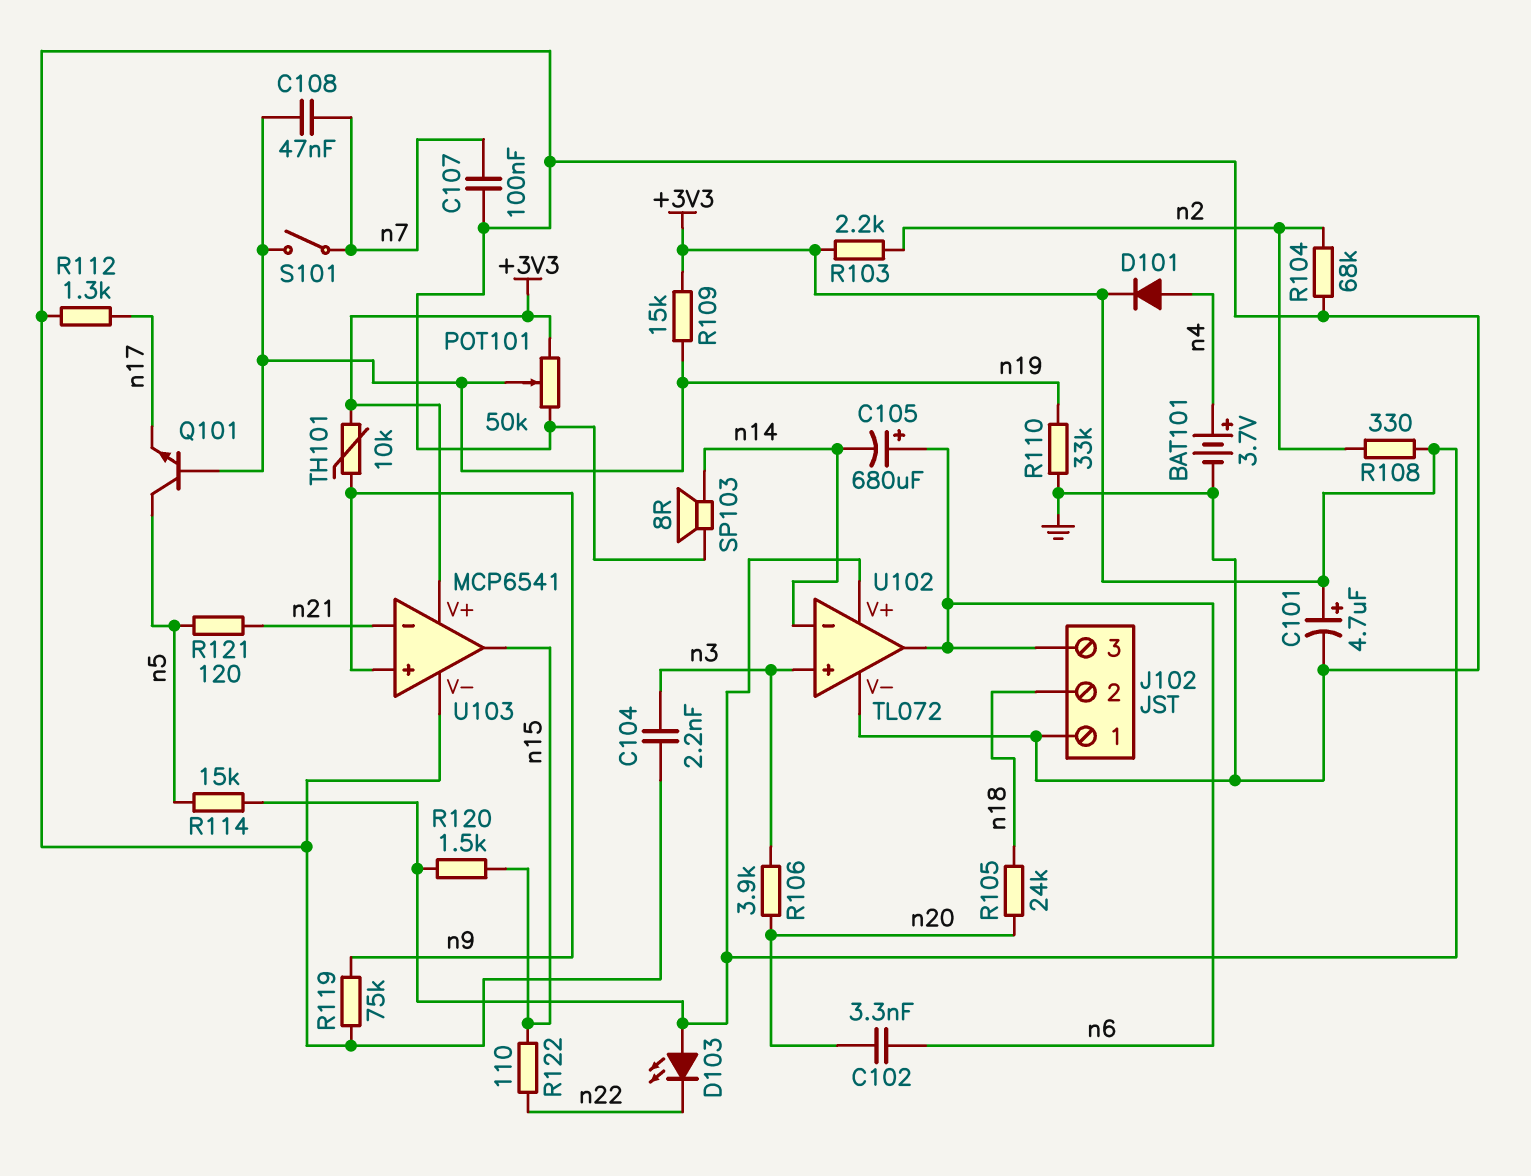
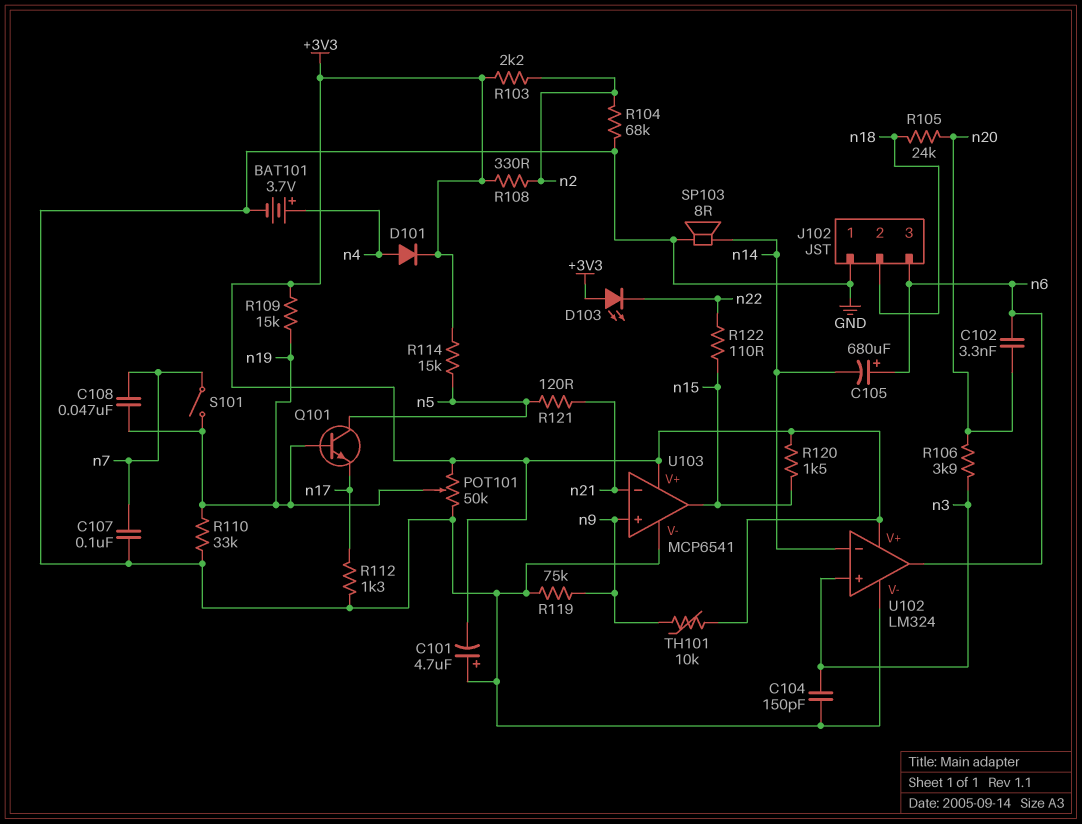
C101: 4.7uF (plus +3V3, minus GND) -> 4.7uF (plus GND, minus +3V3)
C104: 2.2nF (GND, n3) -> 150pF (GND, n3)
U102: TL072 -> LM324

